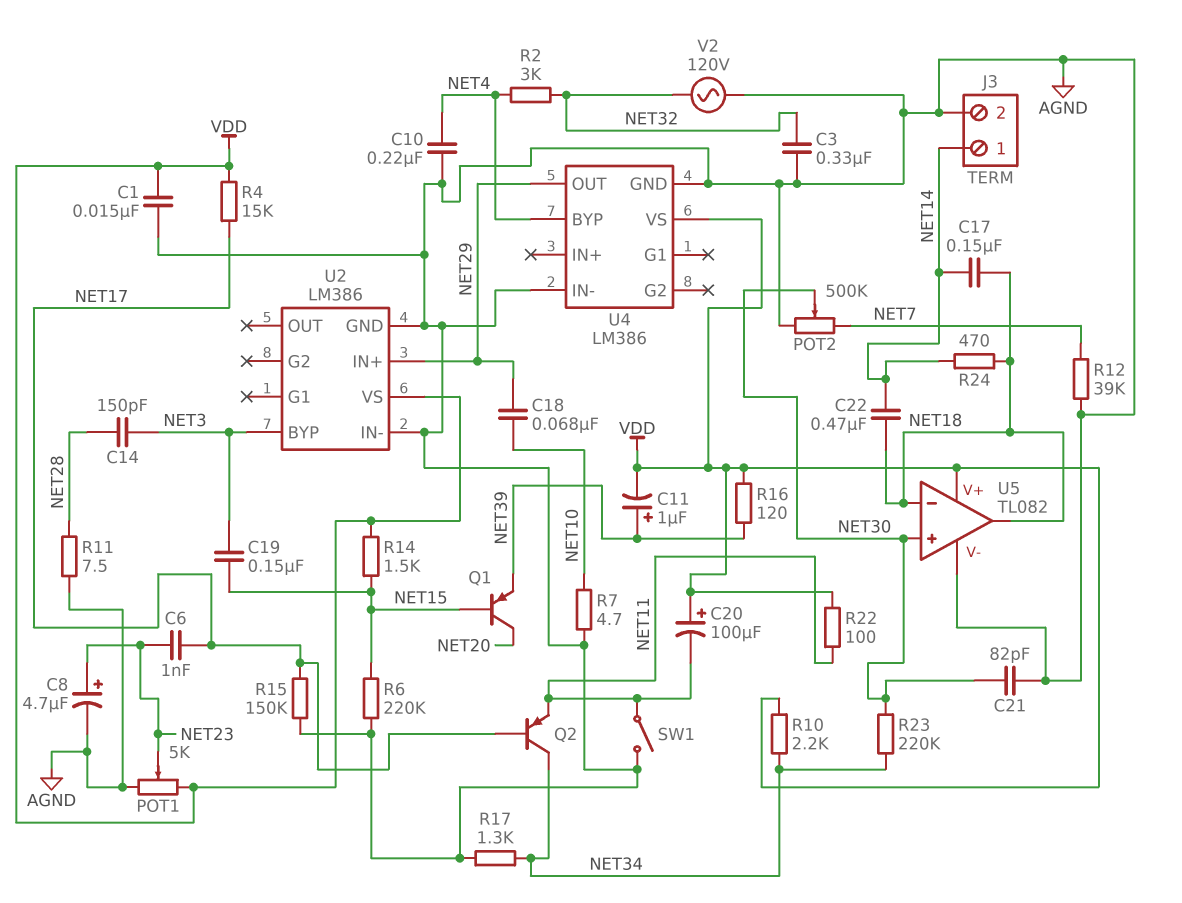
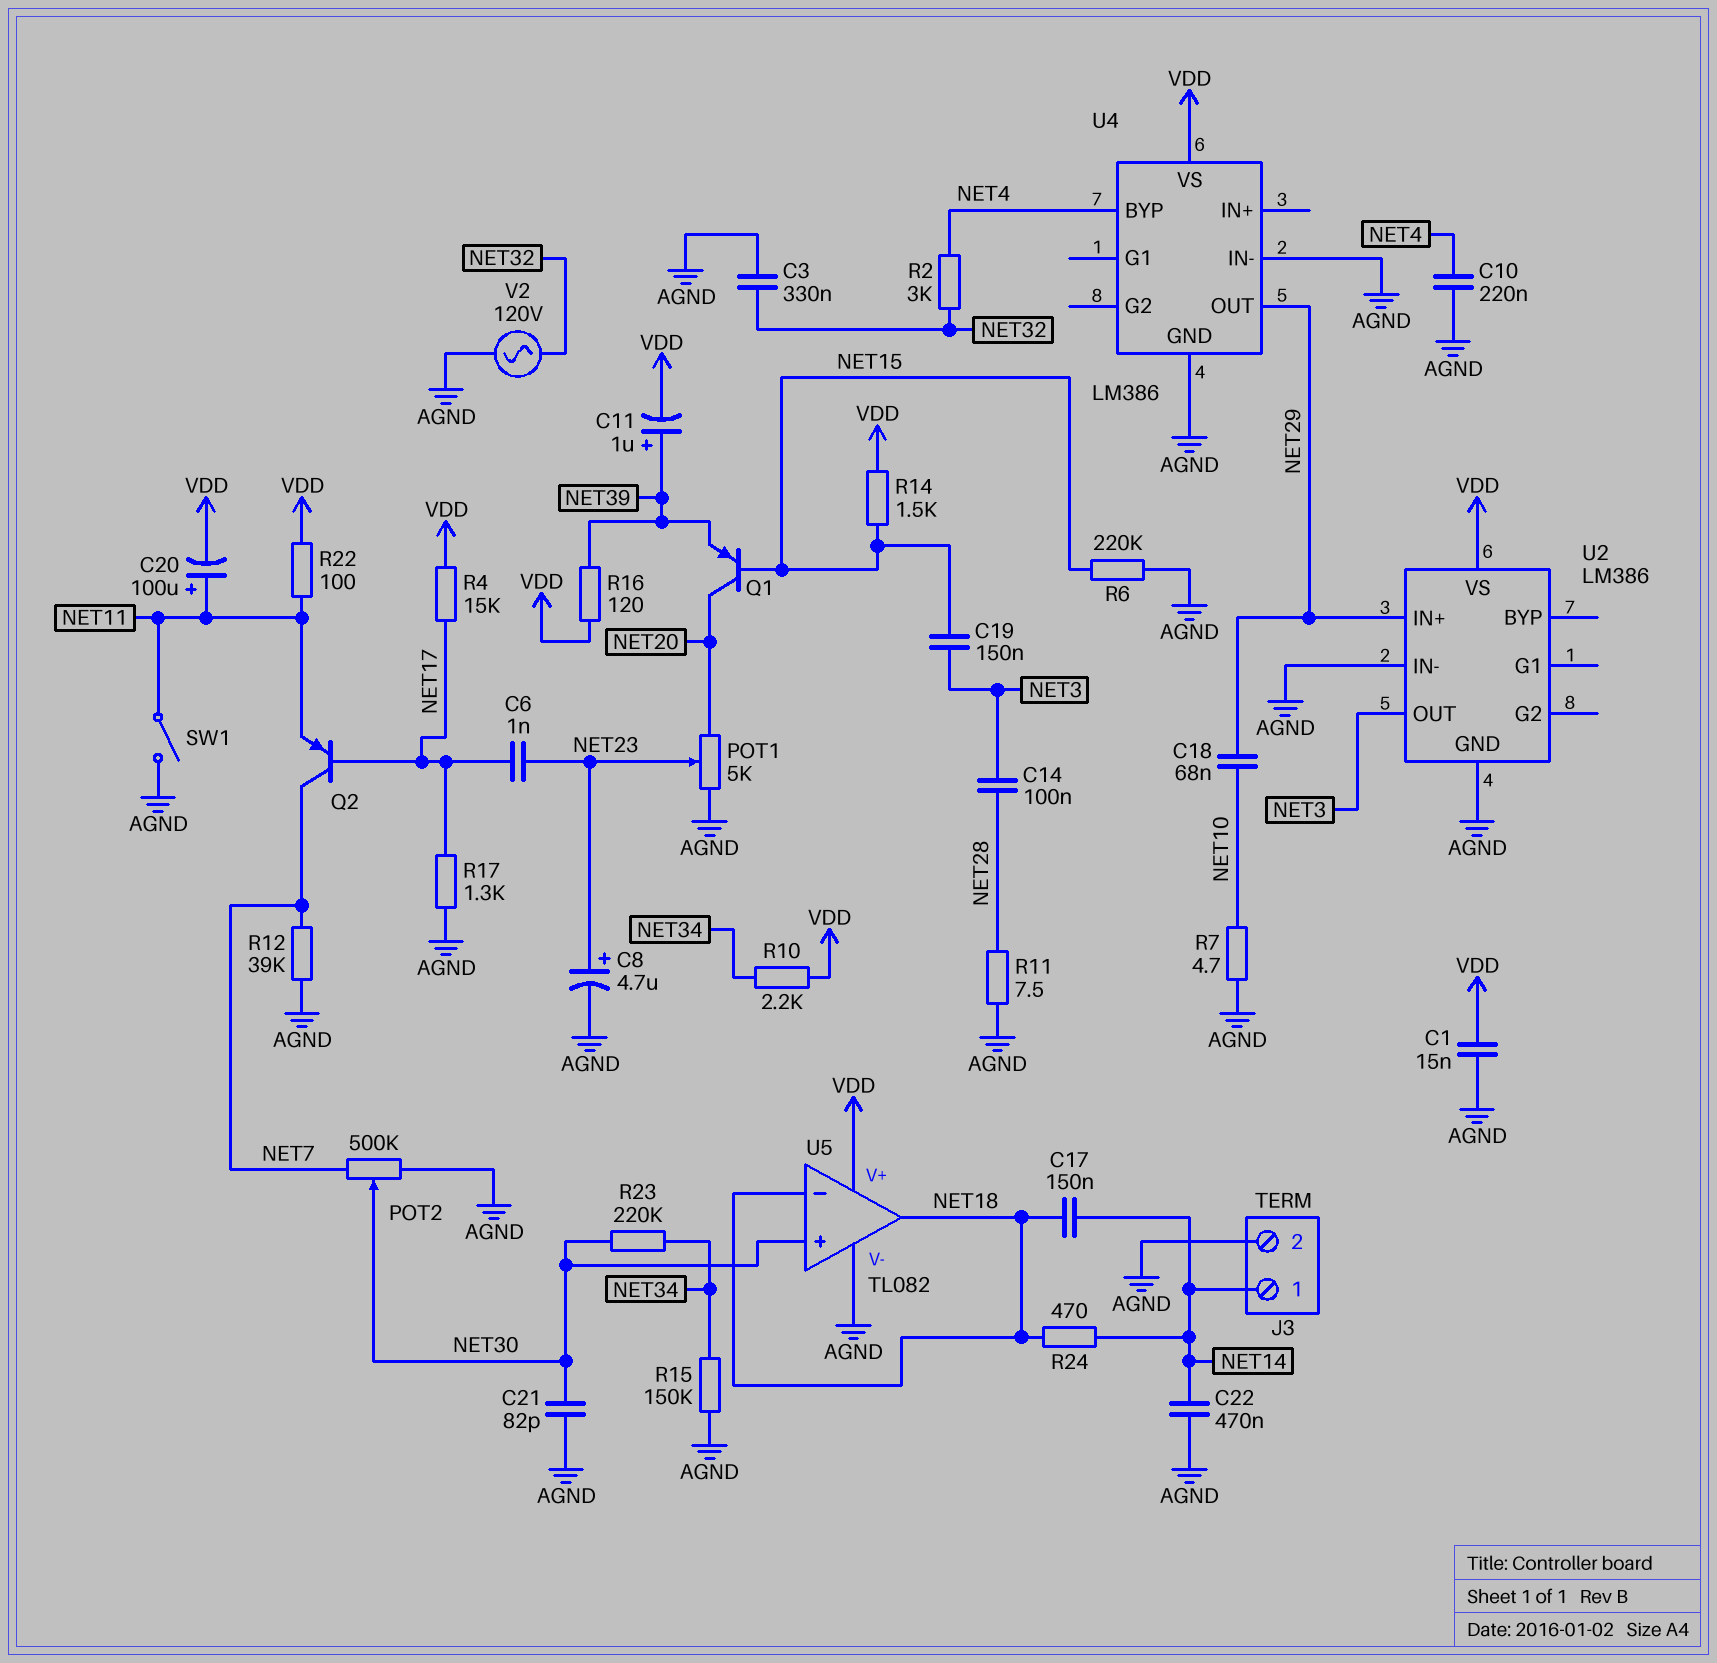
C14: 150pF (NET3, NET28) -> 100nF (NET3, NET28)
C20: 100uF (plus VDD, minus NET11) -> 100uF (plus NET11, minus VDD)
C22: 470nF (NET14, NET18) -> 470nF (AGND, NET14)
POT1: 5k (AGND, VDD, wiper NET23) -> 5k (AGND, NET20, wiper NET23)
Q2: PNP (B NET17, C NET34, E NET11) -> PNP (B NET17, C NET7, E NET11)
R15: 150k (AGND, NET17) -> 150k (AGND, NET34)
R17: 1.3k (AGND, NET34) -> 1.3k (AGND, NET17)
U2 pin BYP: NET3 -> none
U2 pin OUT: none -> NET3

